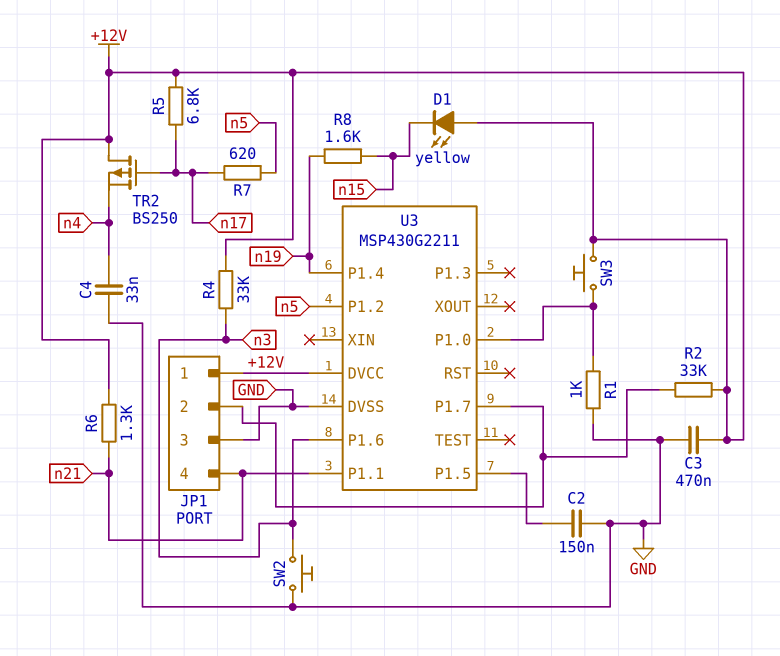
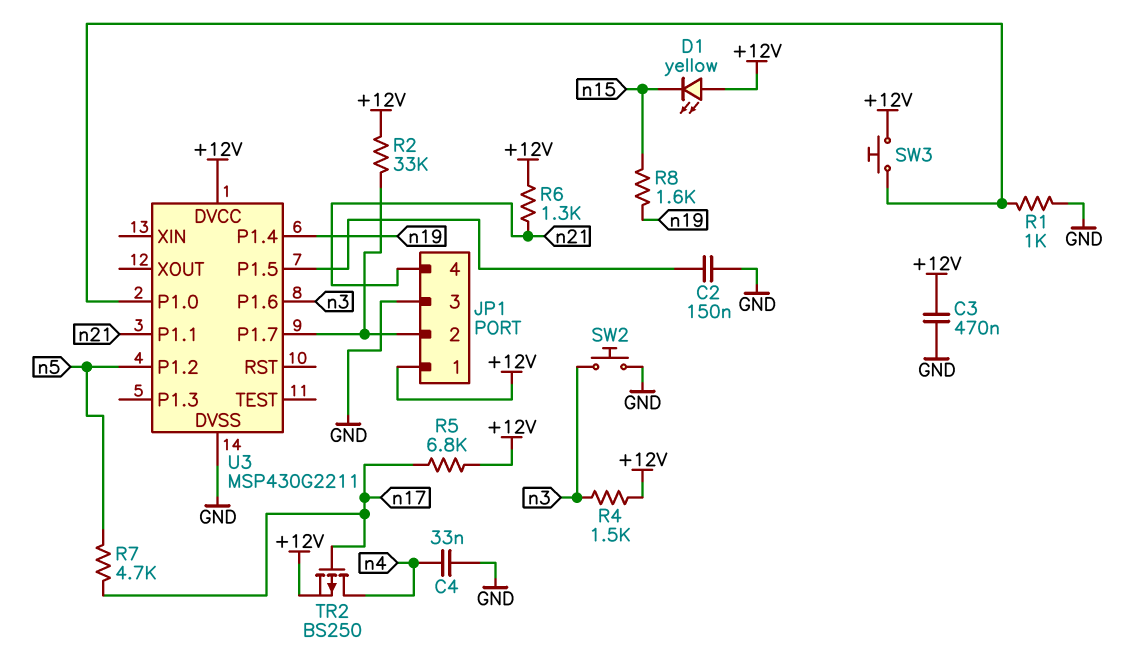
R4: 33k (+12V, n3) -> 1.5k (+12V, n3)
R7: 620 (n5, n17) -> 4.7k (n5, n17)
TR2: PMOS BS250 (G n17, D +12V, S n4) -> PMOS BS250 (G n17, D n4, S +12V)

